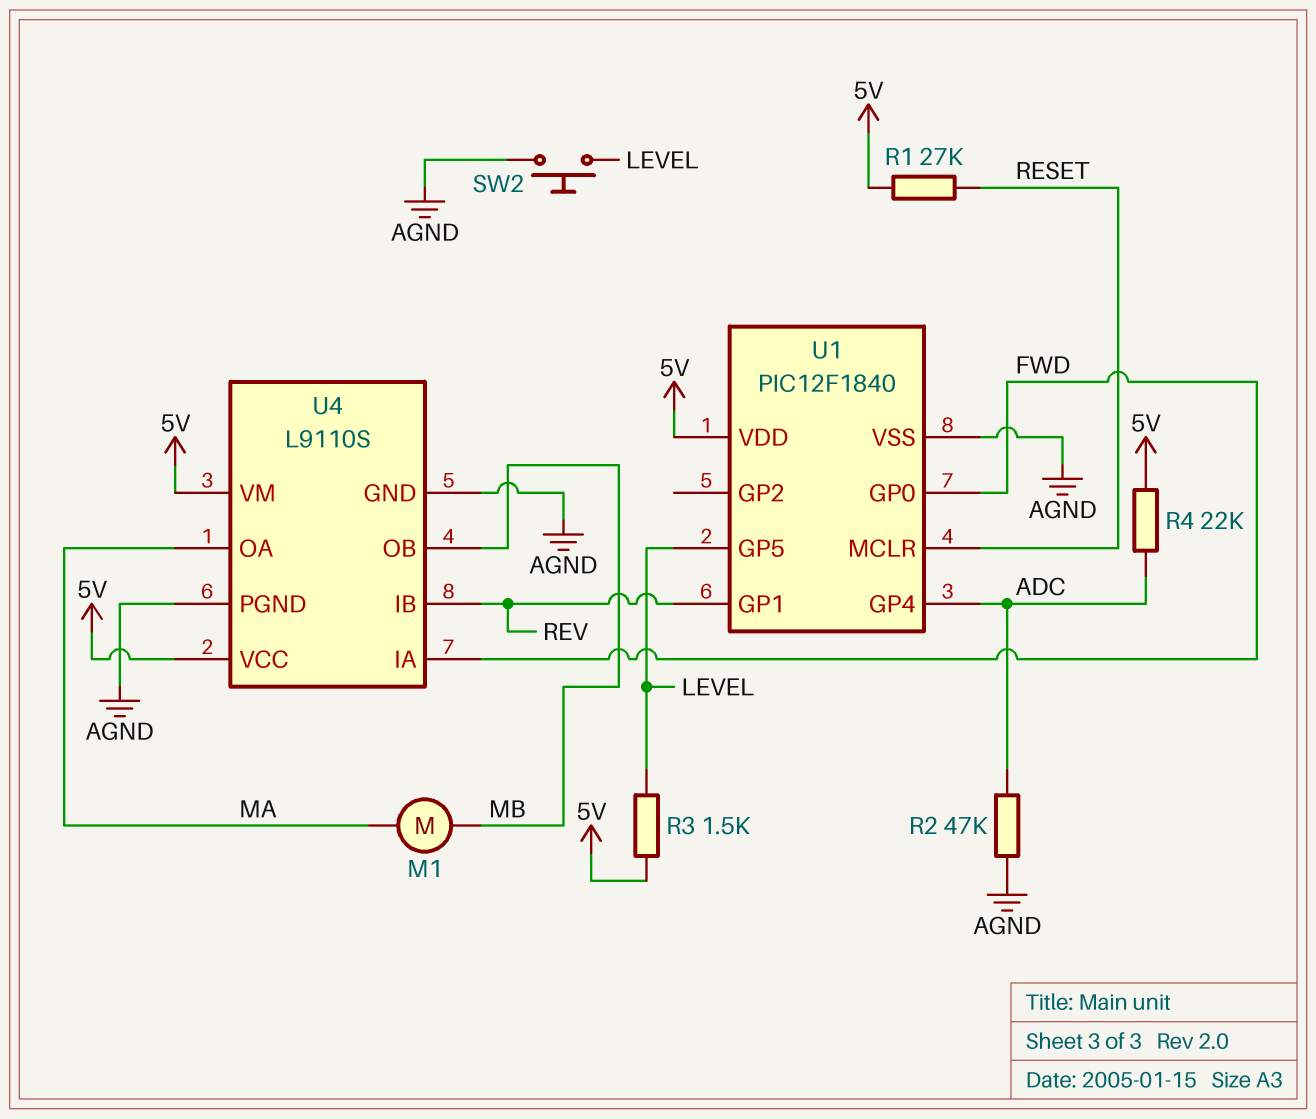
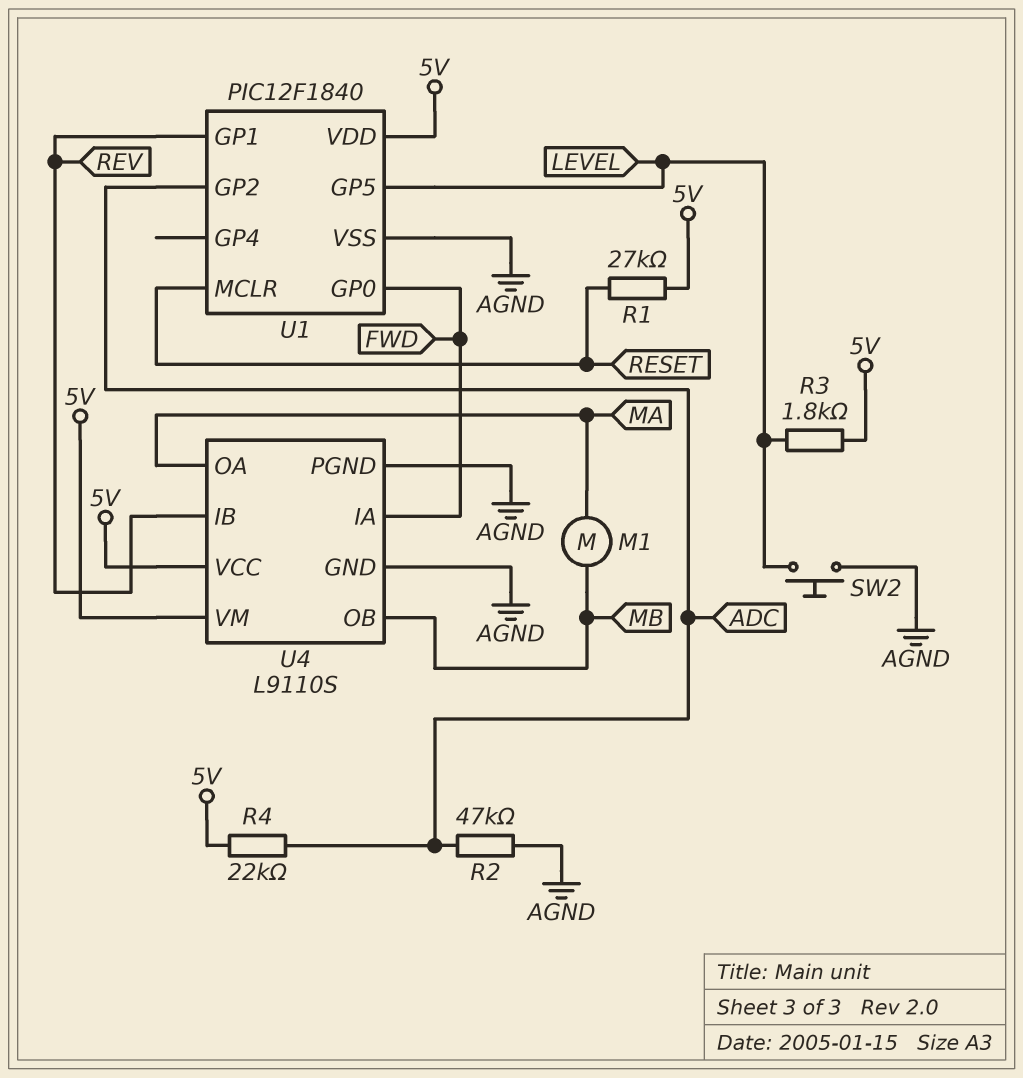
R3: 1.5k (5V, LEVEL) -> 1.8k (5V, LEVEL)
U1 pin GP2: none -> ADC
U1 pin GP4: ADC -> none

